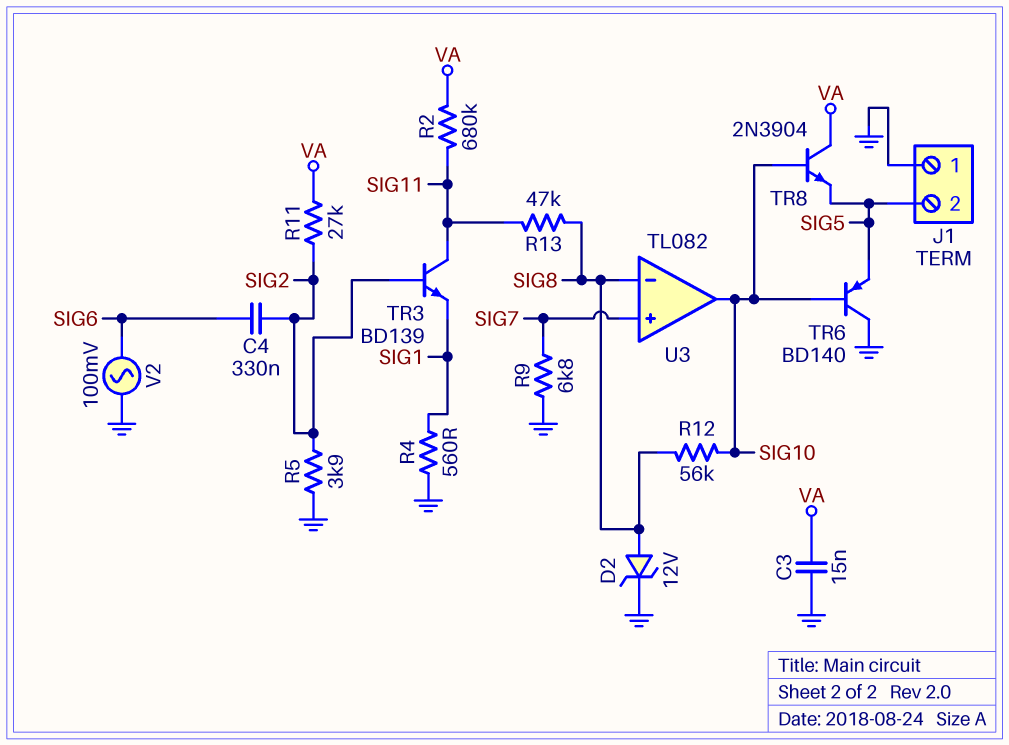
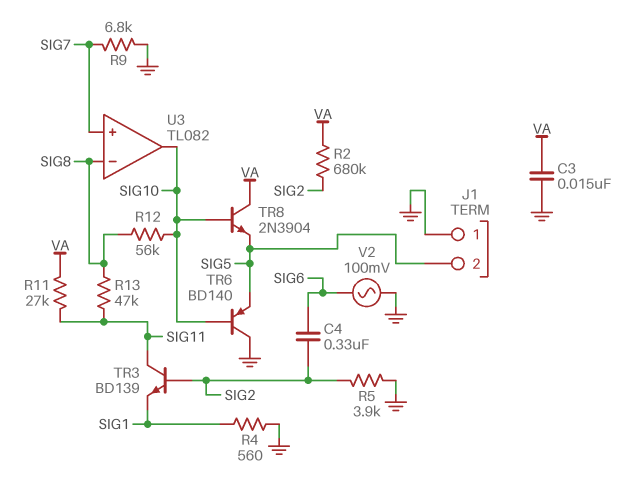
D2: zener 12V (A SIG8, K GND) -> none
R2: 680k (SIG11, VA) -> 680k (SIG2, VA)
R11: 27k (SIG2, VA) -> 27k (SIG11, VA)

